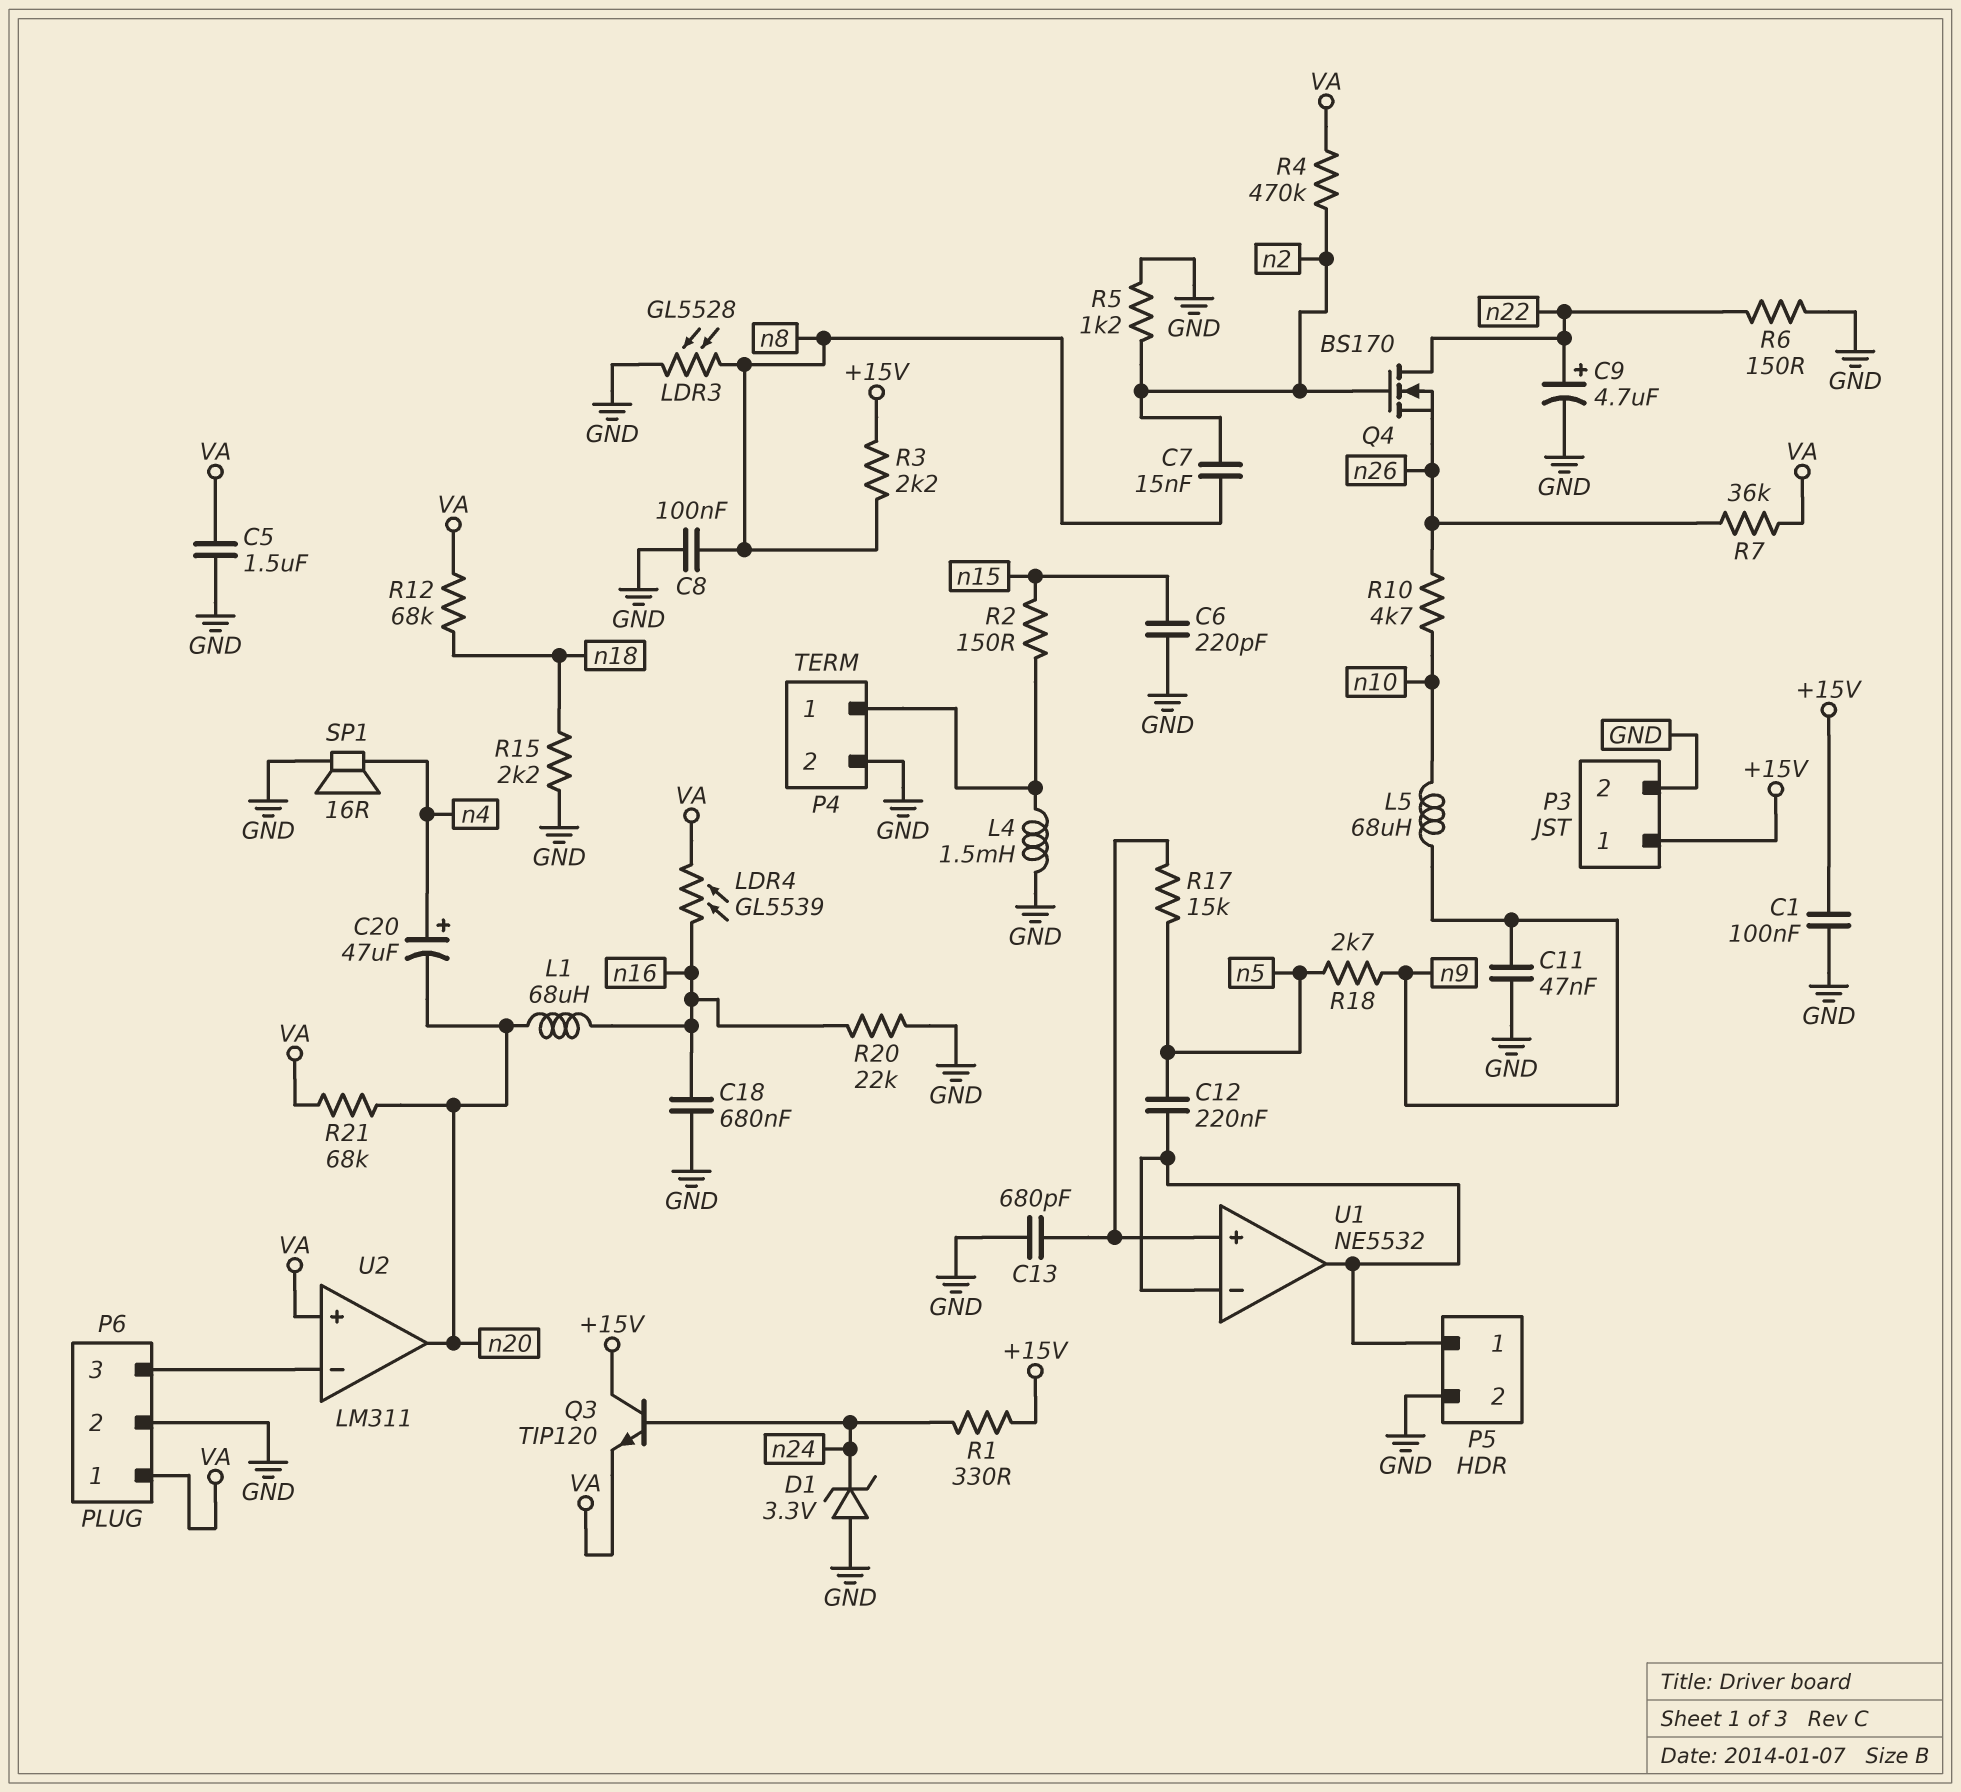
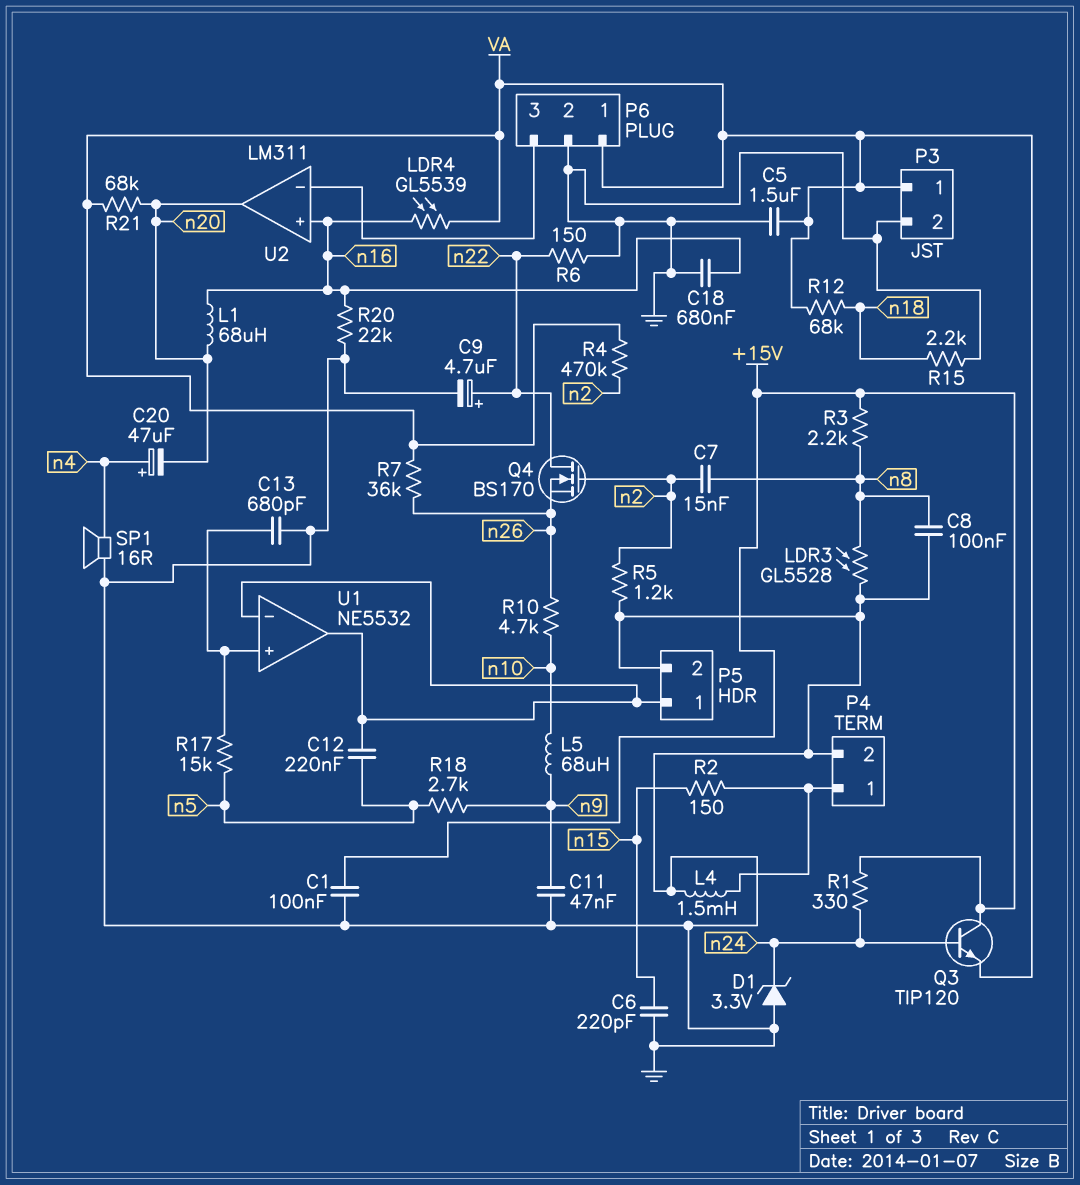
P3 pin 1: +15V -> VA
U2 pin in+: VA -> n16

